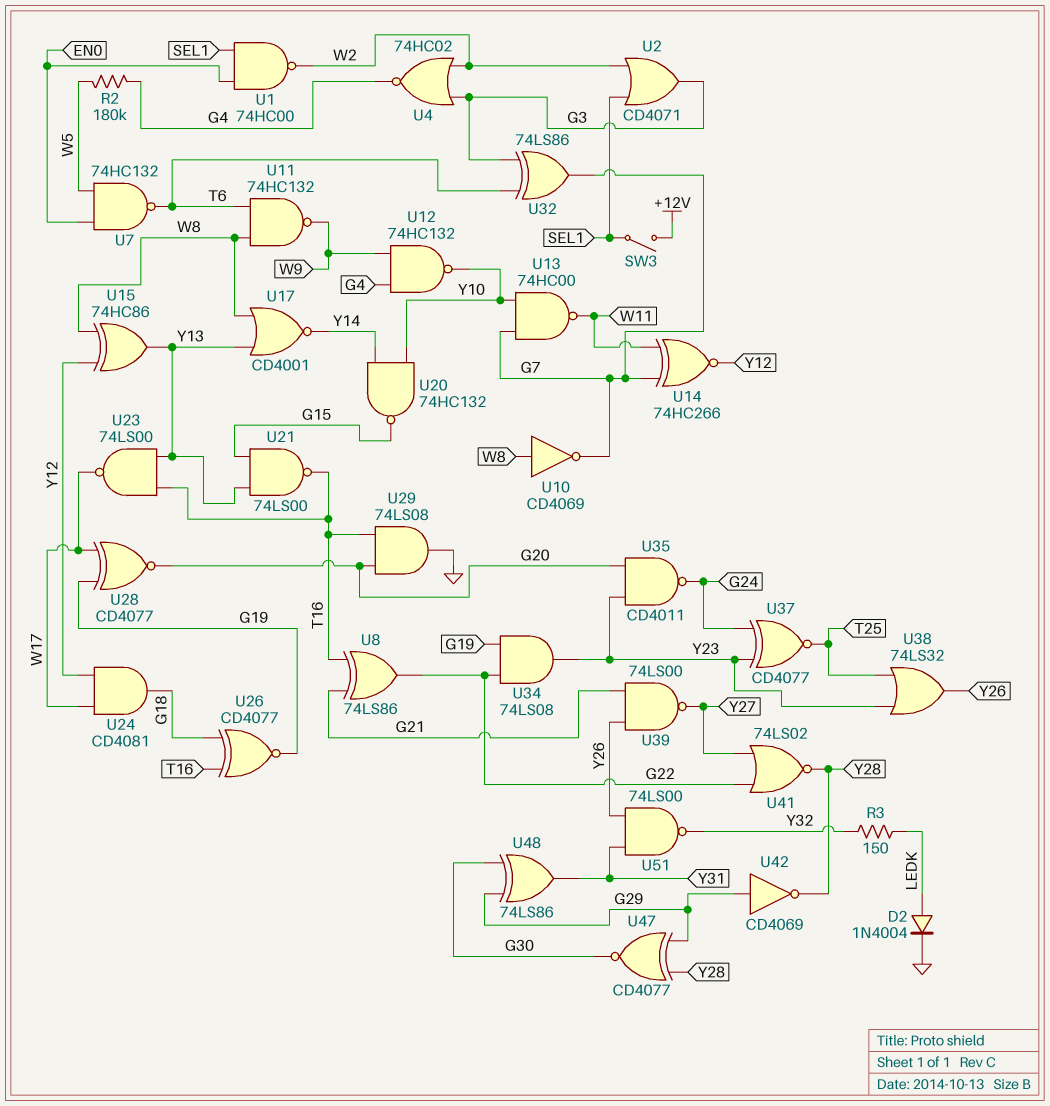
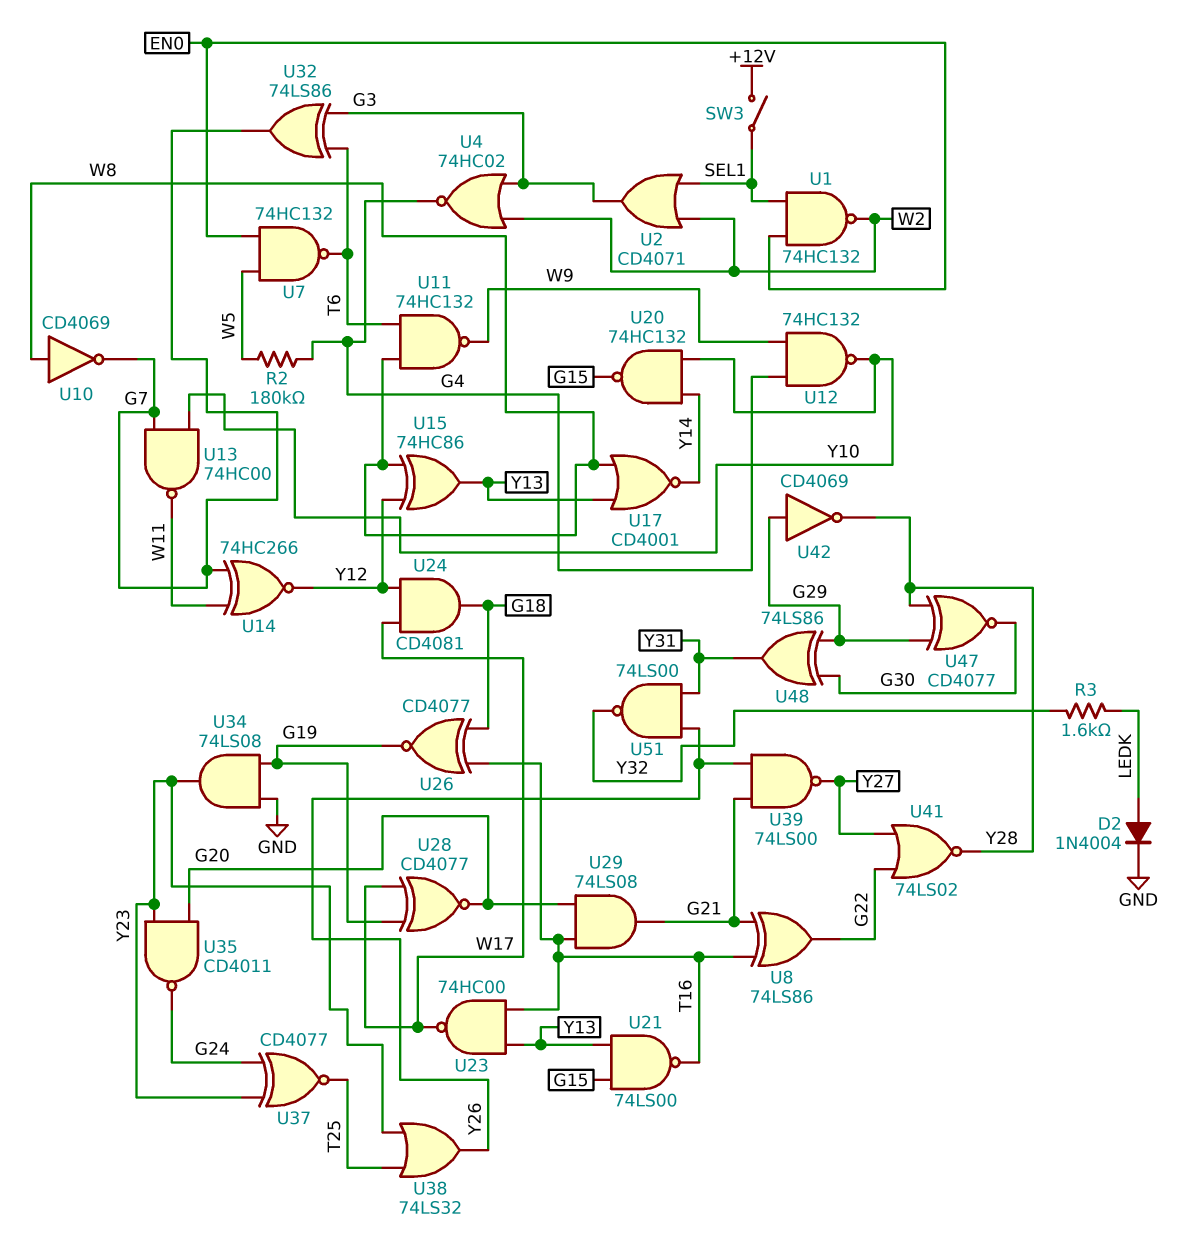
R3: 150 (LEDK, Y32) -> 1.6k (LEDK, Y32)
U1: NAND 74HC00 (in EN0, in SEL1, out W2) -> NAND 74HC132 (in EN0, in SEL1, out W2)
U23: NAND 74LS00 (in T16, in Y13, out W17) -> NAND 74HC00 (in T16, in Y13, out W17)
U29: AND 74LS08 (in G20, in T16, out GND) -> AND 74LS08 (in G20, in T16, out G21)
U34: AND 74LS08 (in G19, in G22, out Y23) -> AND 74LS08 (in G19, in GND, out Y23)

